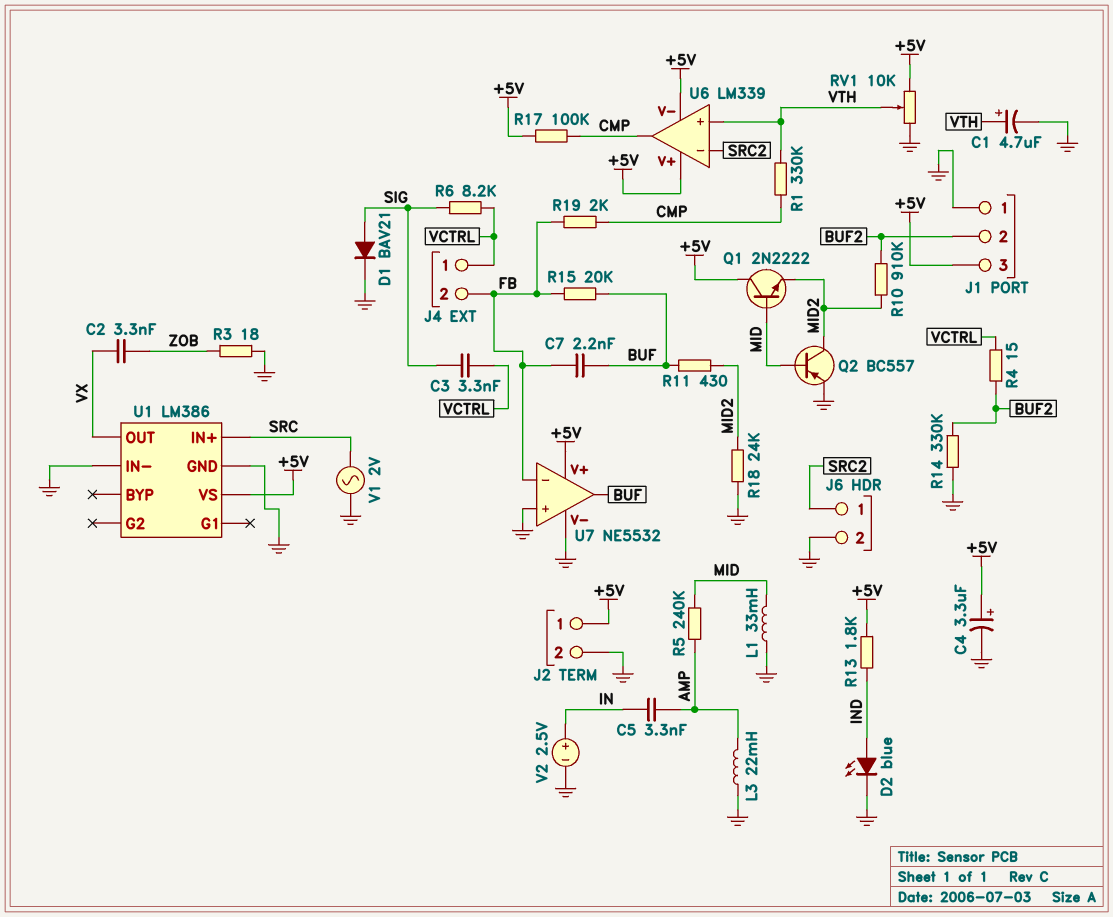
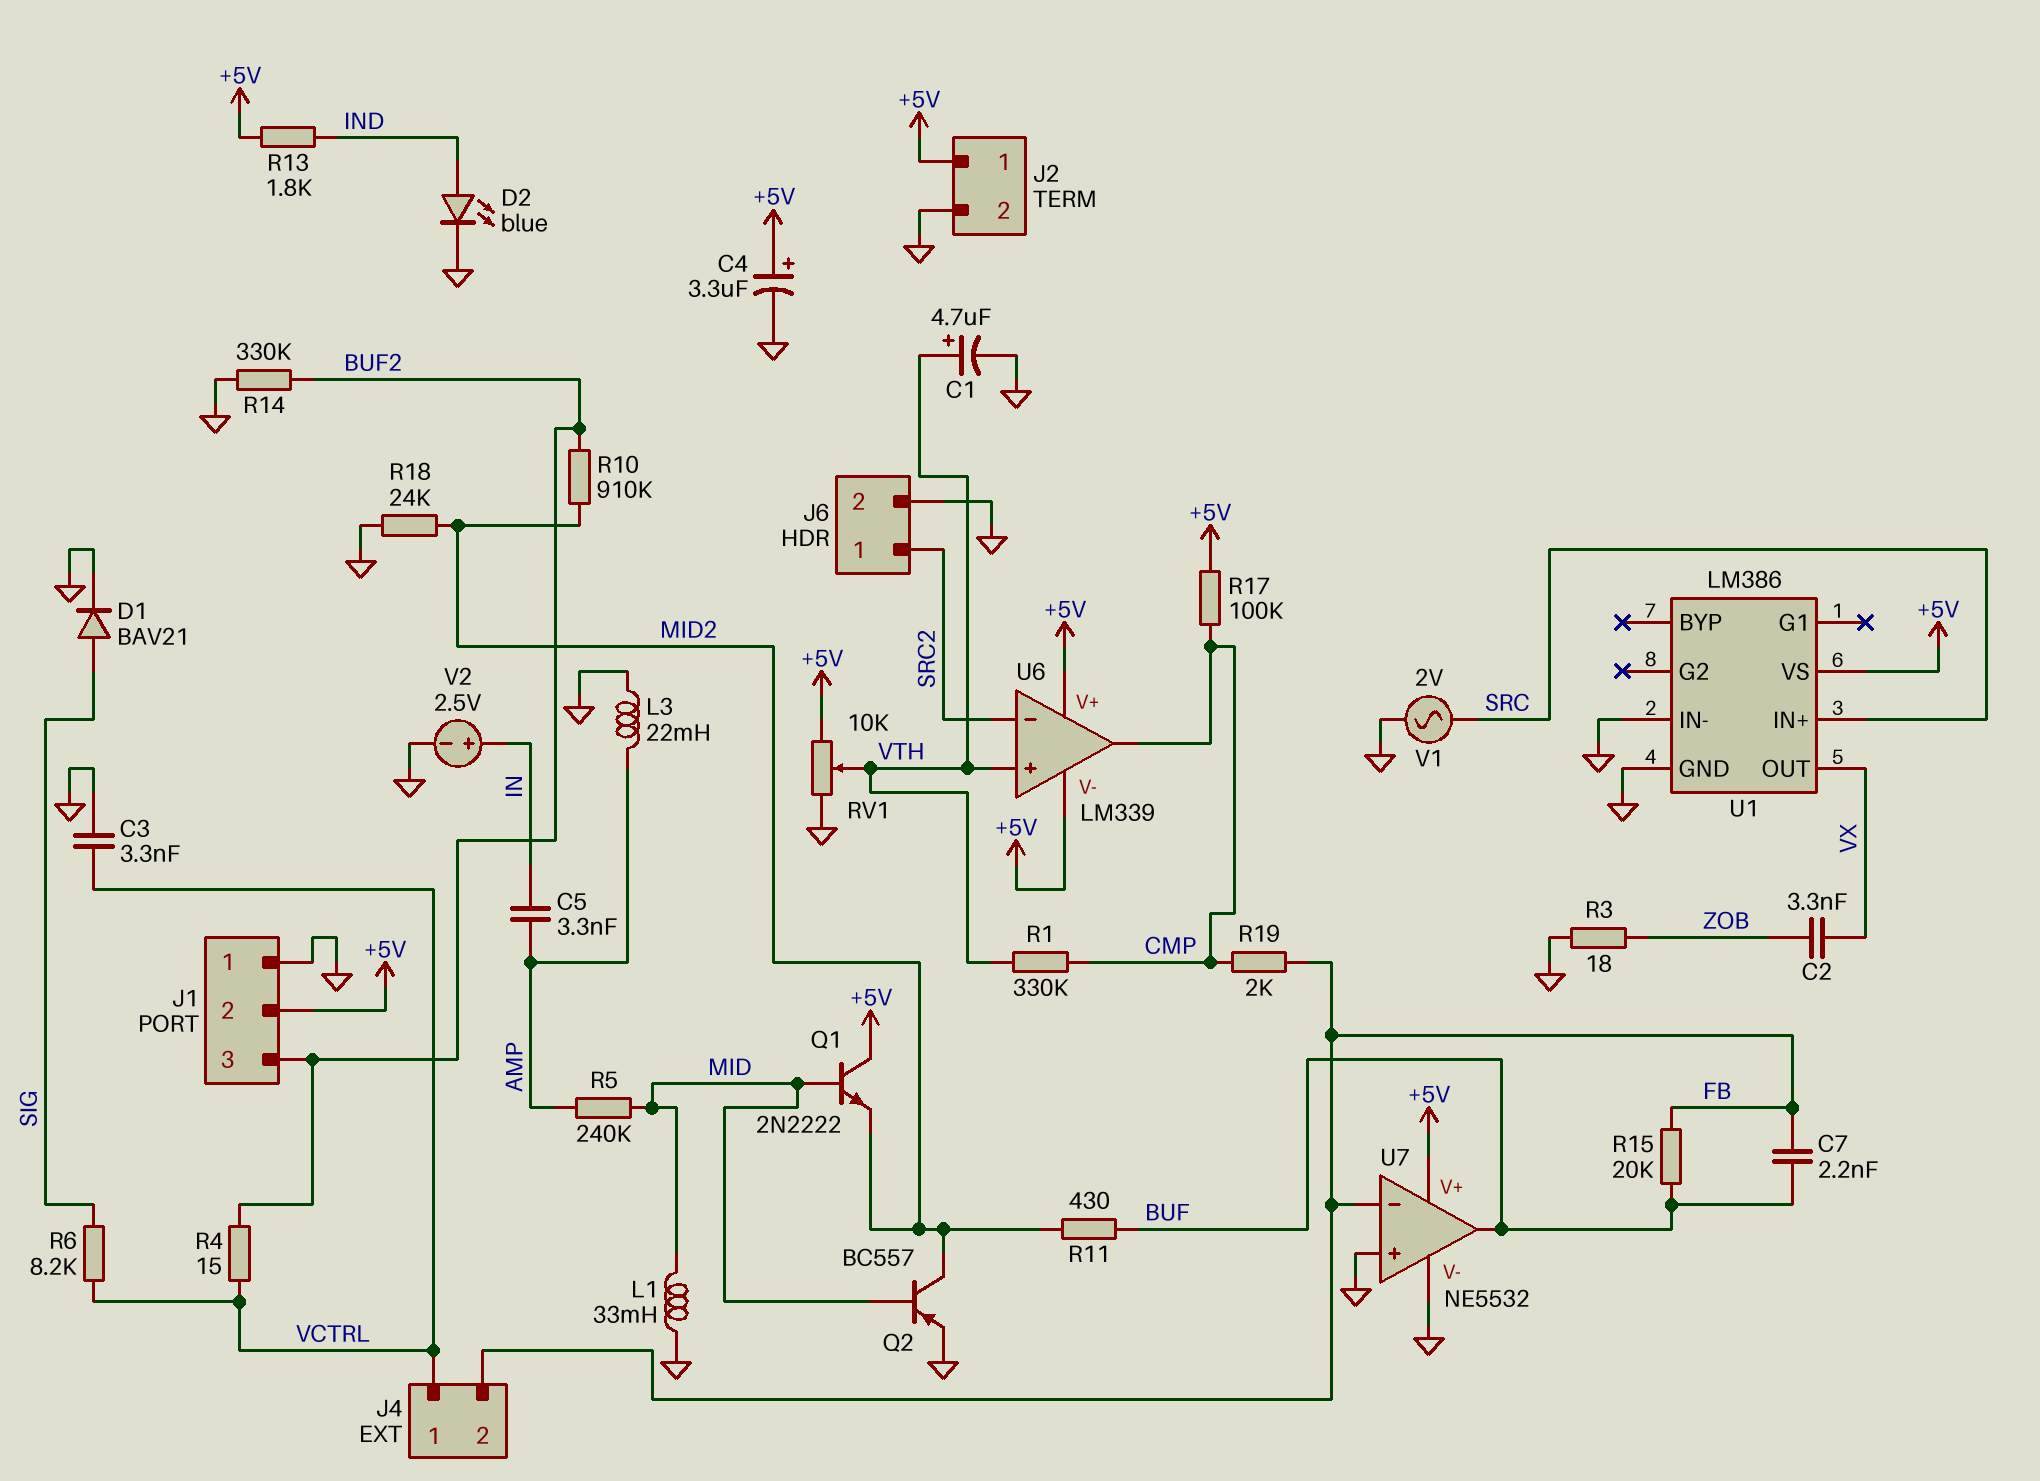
C3: 3.3nF (SIG, VCTRL) -> 3.3nF (GND, VCTRL)
J1 pin 2: BUF2 -> +5V
J1 pin 3: +5V -> BUF2

